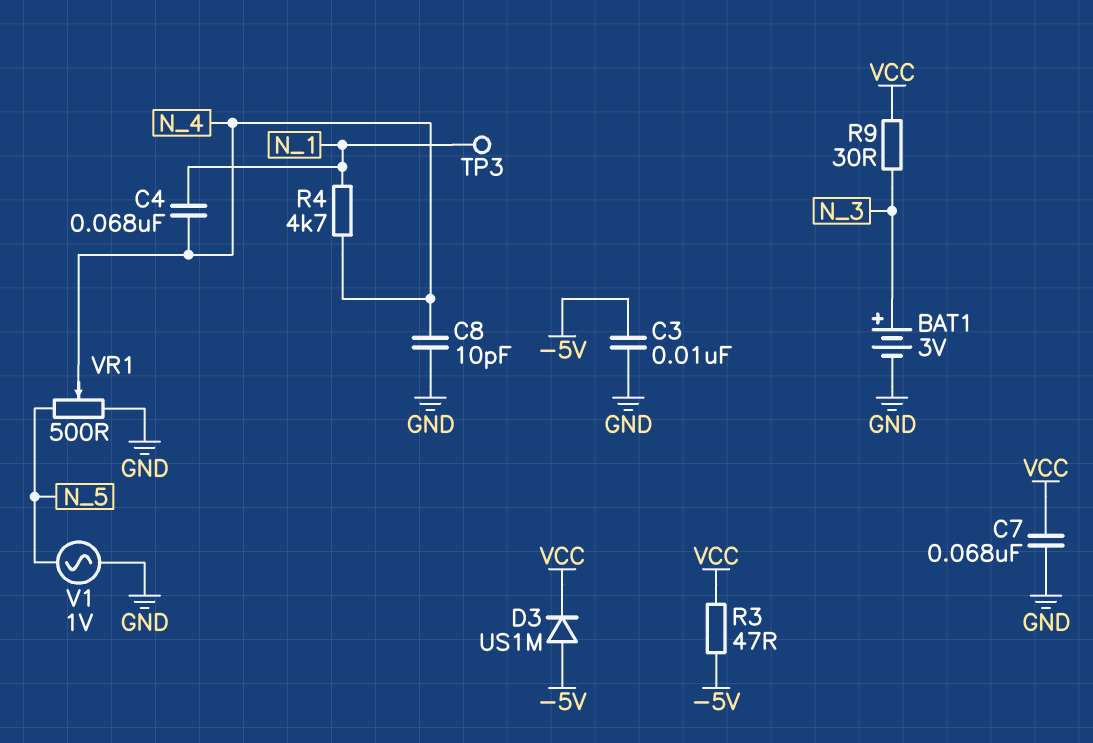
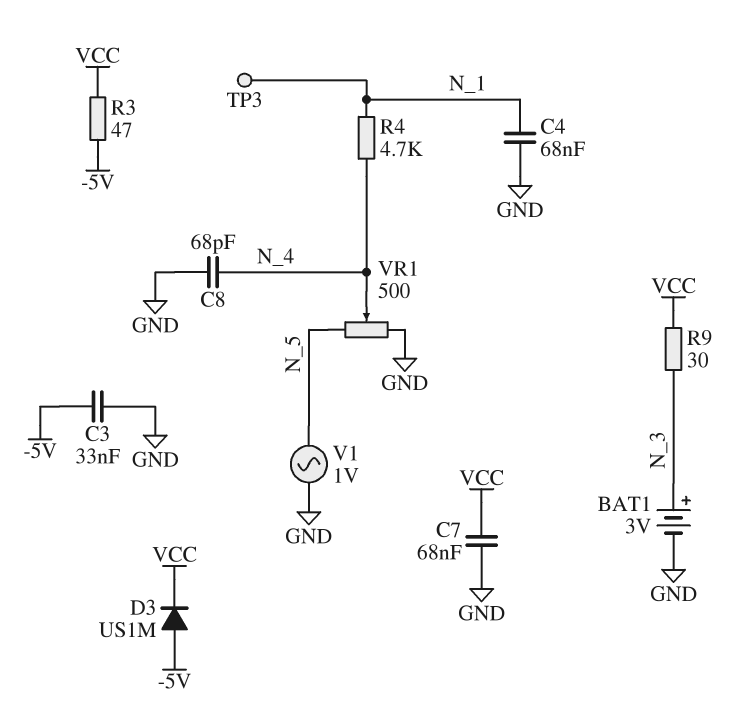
C3: 10nF (-5V, GND) -> 33nF (-5V, GND)
C4: 68nF (N_1, N_4) -> 68nF (GND, N_1)
C8: 10pF (GND, N_4) -> 68pF (GND, N_4)

